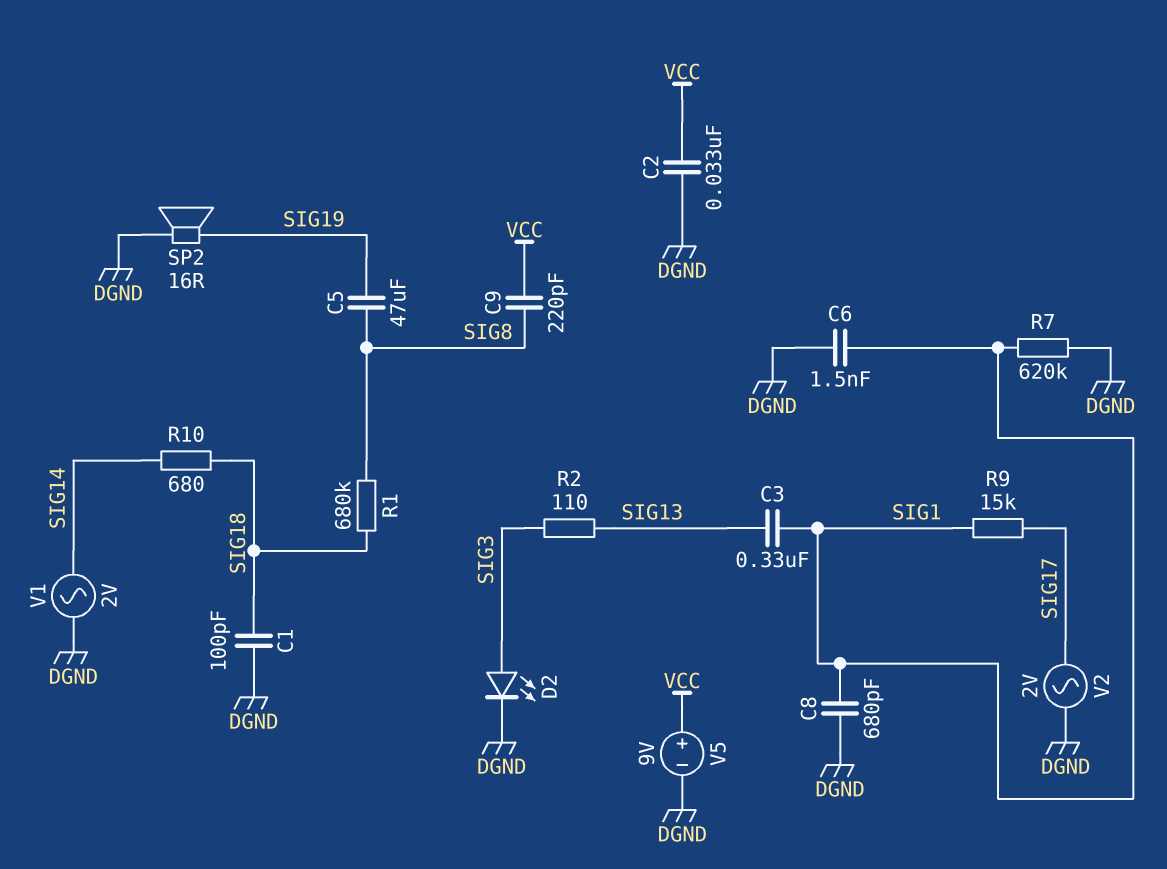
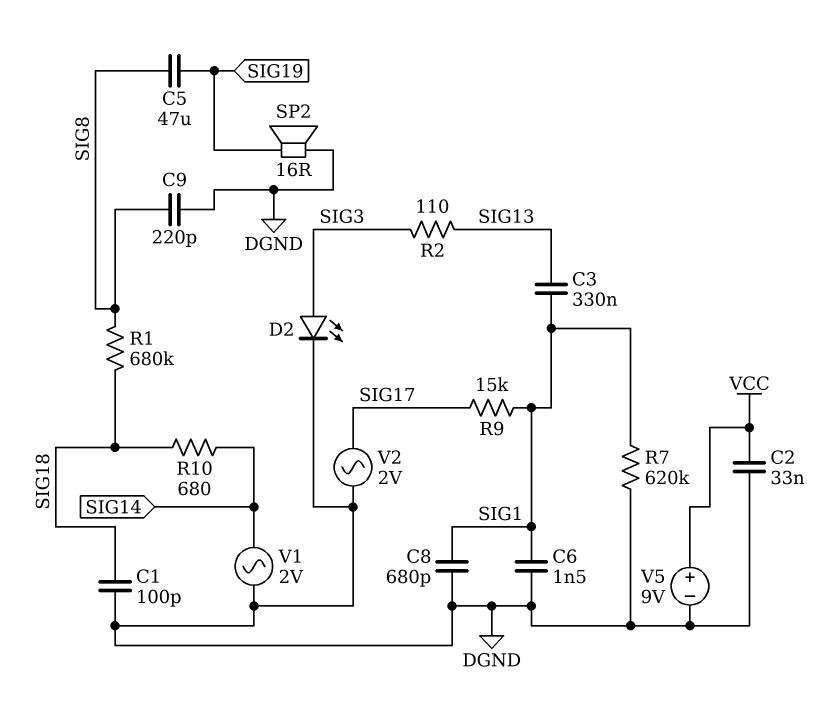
C9: 220pF (SIG8, VCC) -> 220pF (DGND, SIG8)

